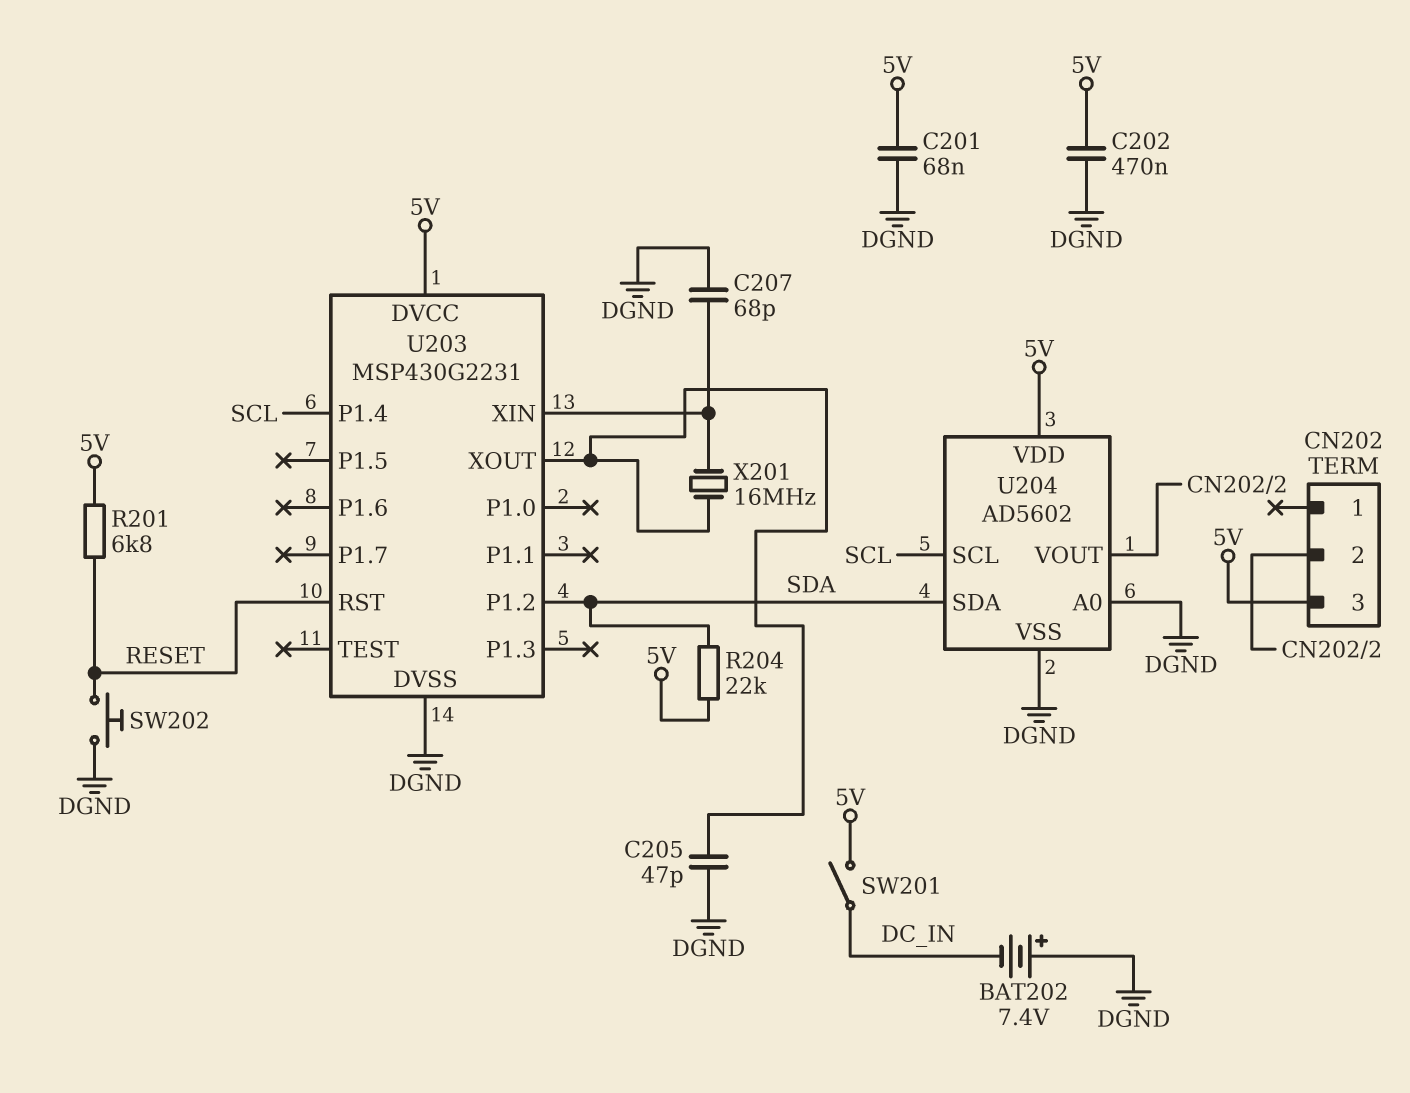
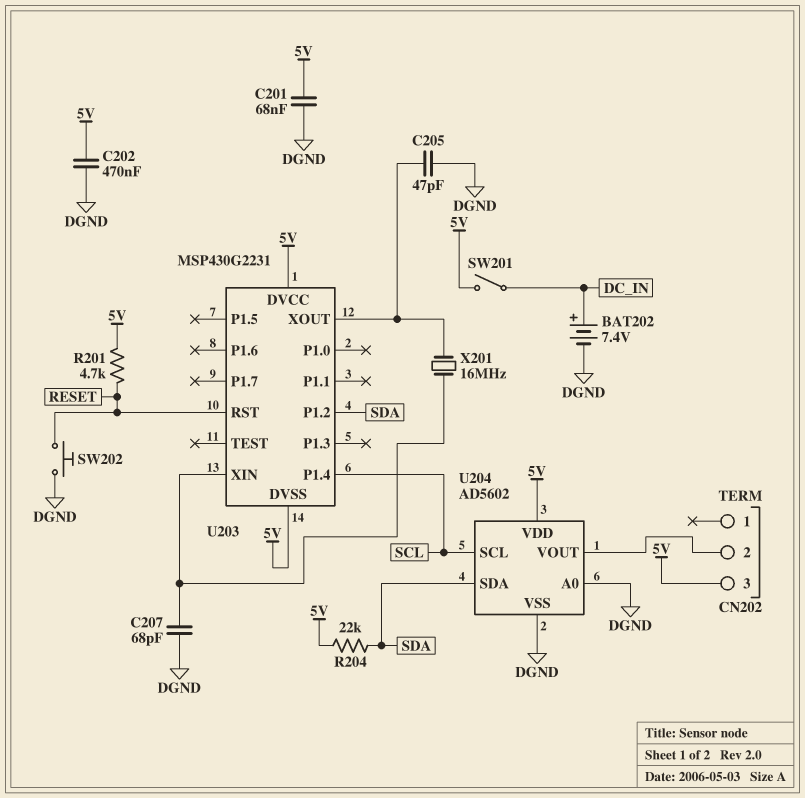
BAT202: 7.4V (plus DGND, minus DC_IN) -> 7.4V (plus DC_IN, minus DGND)
R201: 6.8k (5V, RESET) -> 4.7k (5V, RESET)
U203 pin DVSS: DGND -> 5V

